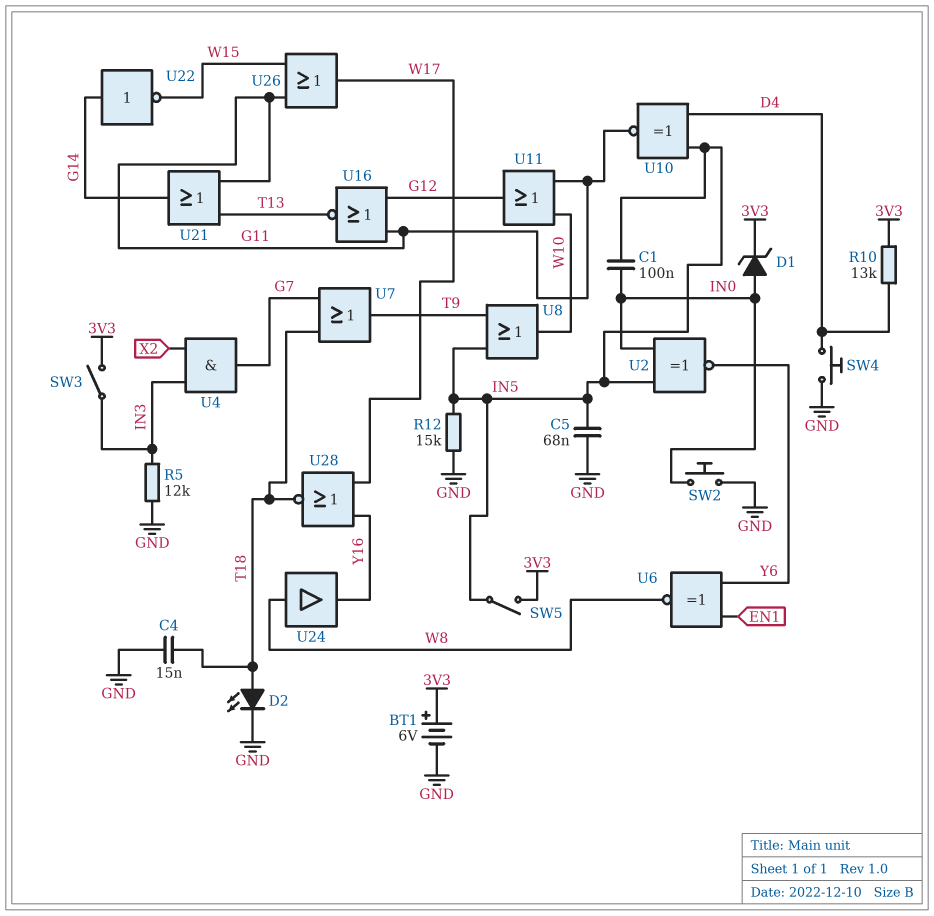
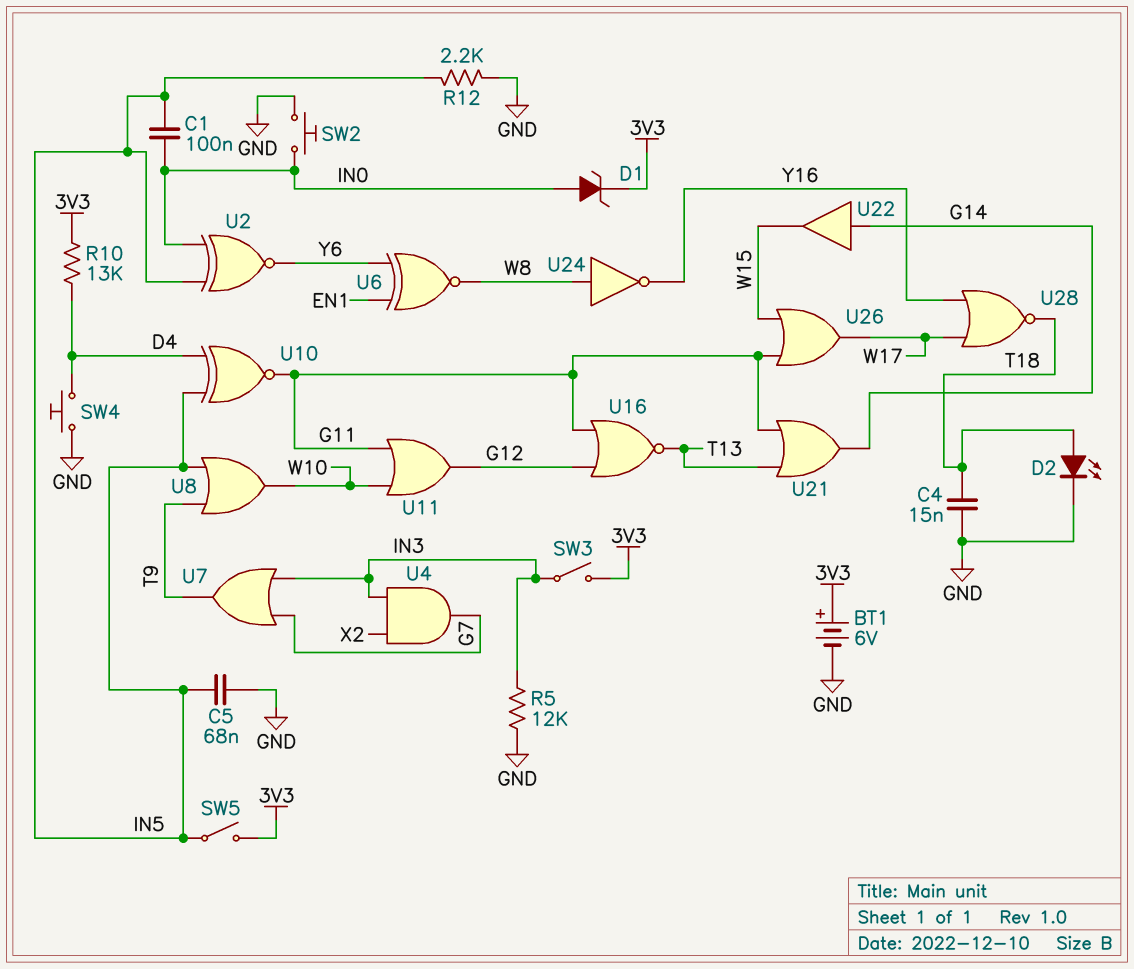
R12: 15k (GND, IN5) -> 2.2k (GND, IN5)
U7: OR (in G7, in T18, out T9) -> OR (in G7, in IN3, out T9)
U22: NOT (in G14, out W15) -> buffer (in G14, out W15)
U24: buffer (in W8, out Y16) -> NOT (in W8, out Y16)

